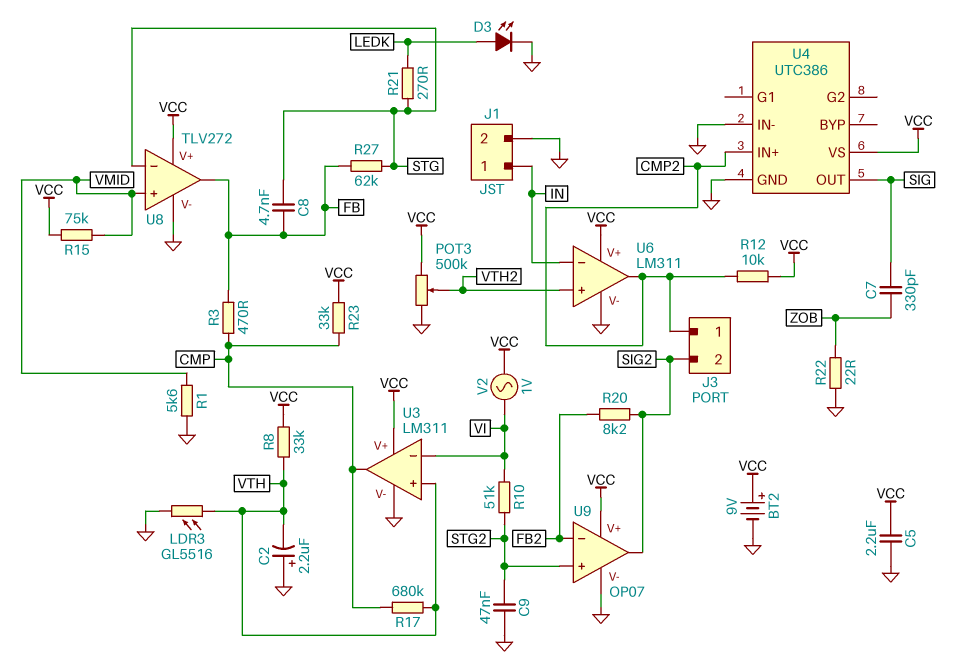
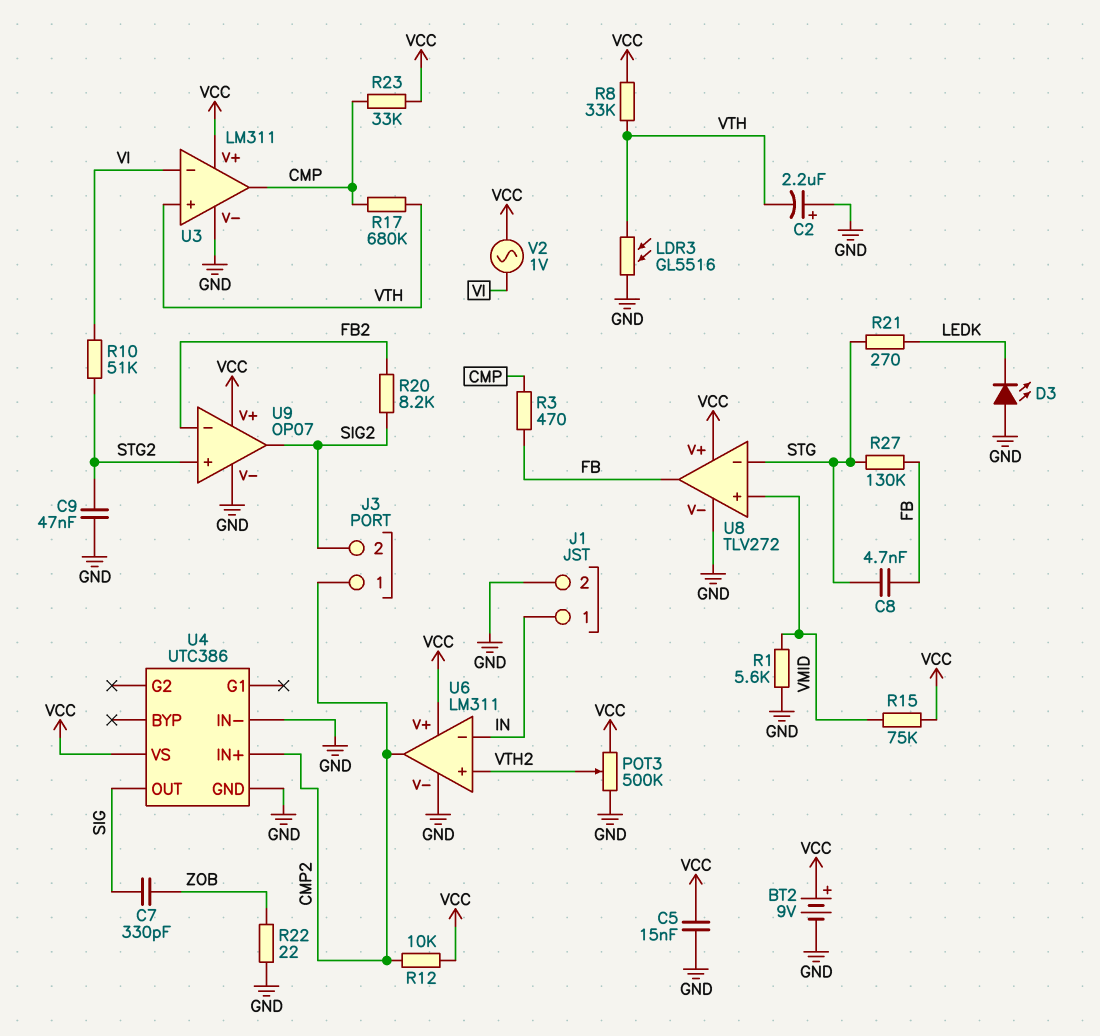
C5: 2.2uF (GND, VCC) -> 15nF (GND, VCC)
D3: LED (A LEDK, K GND) -> LED (A GND, K LEDK)
R27: 62k (FB, STG) -> 130k (FB, STG)

